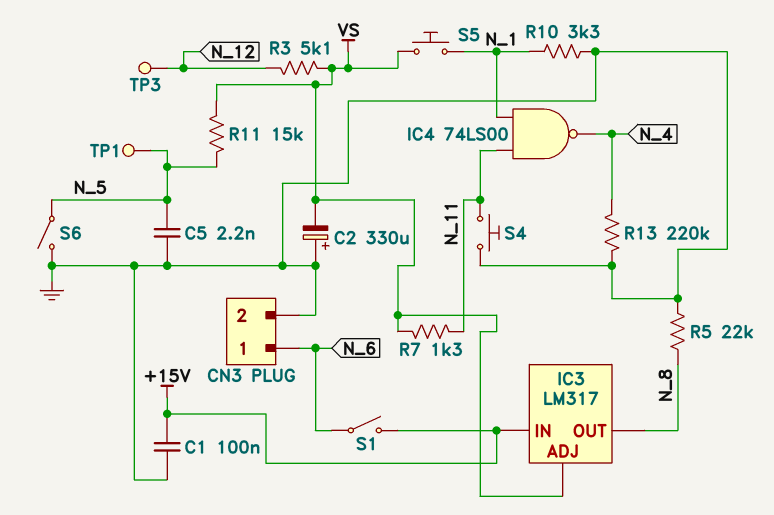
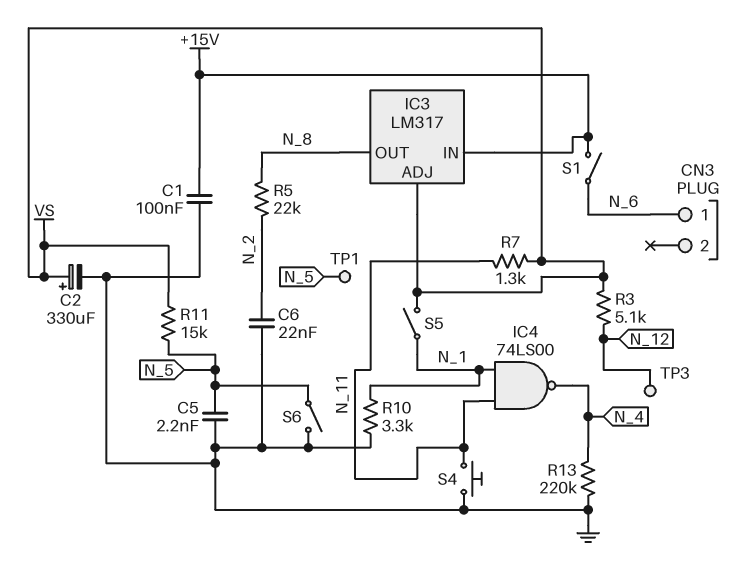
C2: 330uF (plus GND, minus VS) -> 330uF (plus VS, minus GND)
C6: none -> 22nF (GND, N_2)
CN3 pin 2: GND -> none
R5: 22k (GND, N_8) -> 22k (N_2, N_8)
S5: button (N_1, VS) -> switch (N_1, VS)

